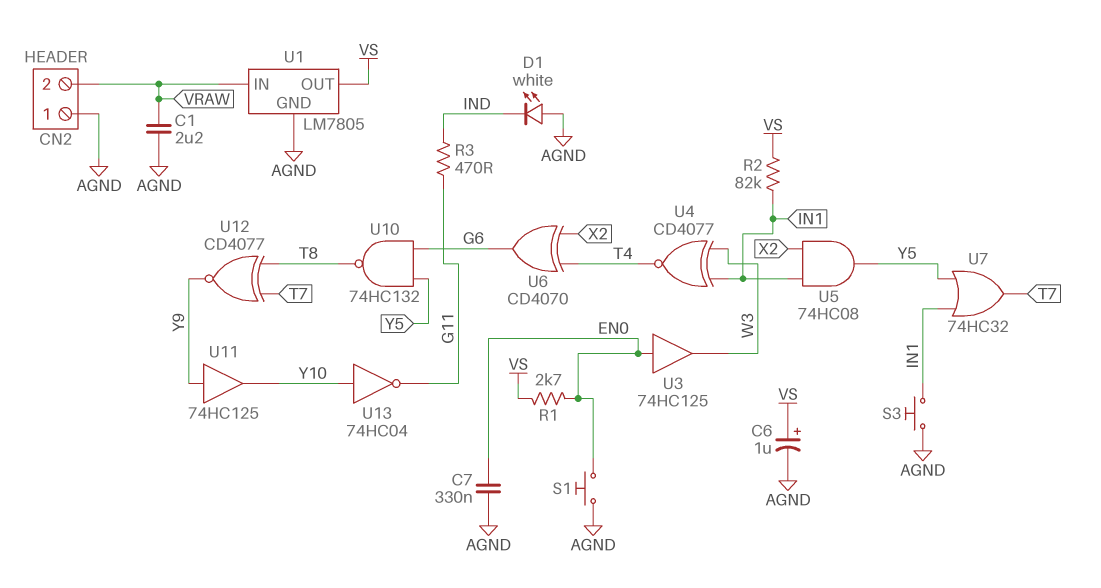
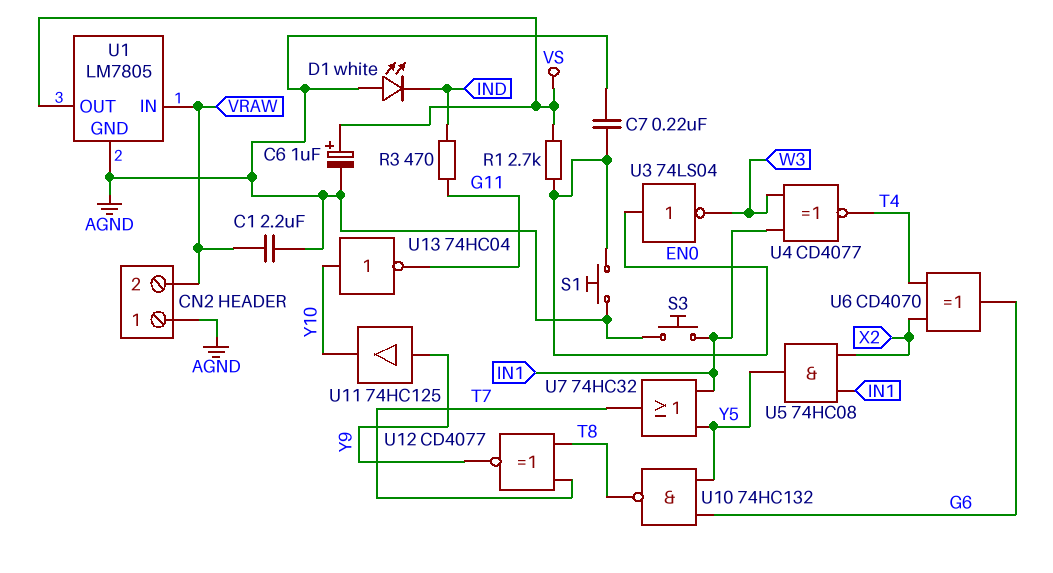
C7: 330nF (AGND, EN0) -> 220nF (AGND, EN0)
R2: 82k (IN1, VS) -> none
U3: buffer 74HC125 (in EN0, out W3) -> NOT 74LS04 (in EN0, out W3)

